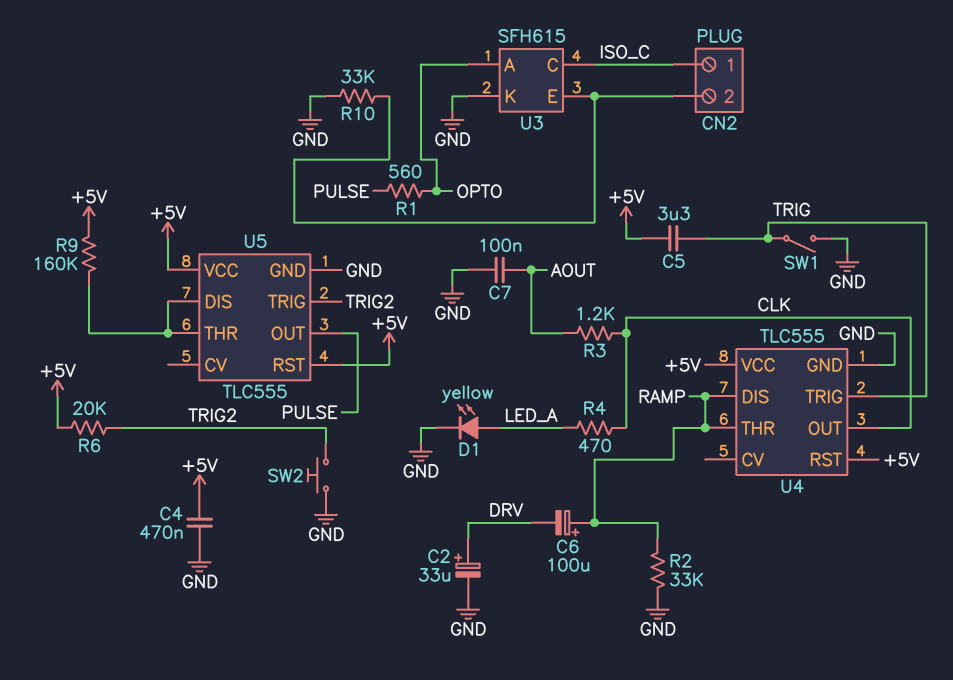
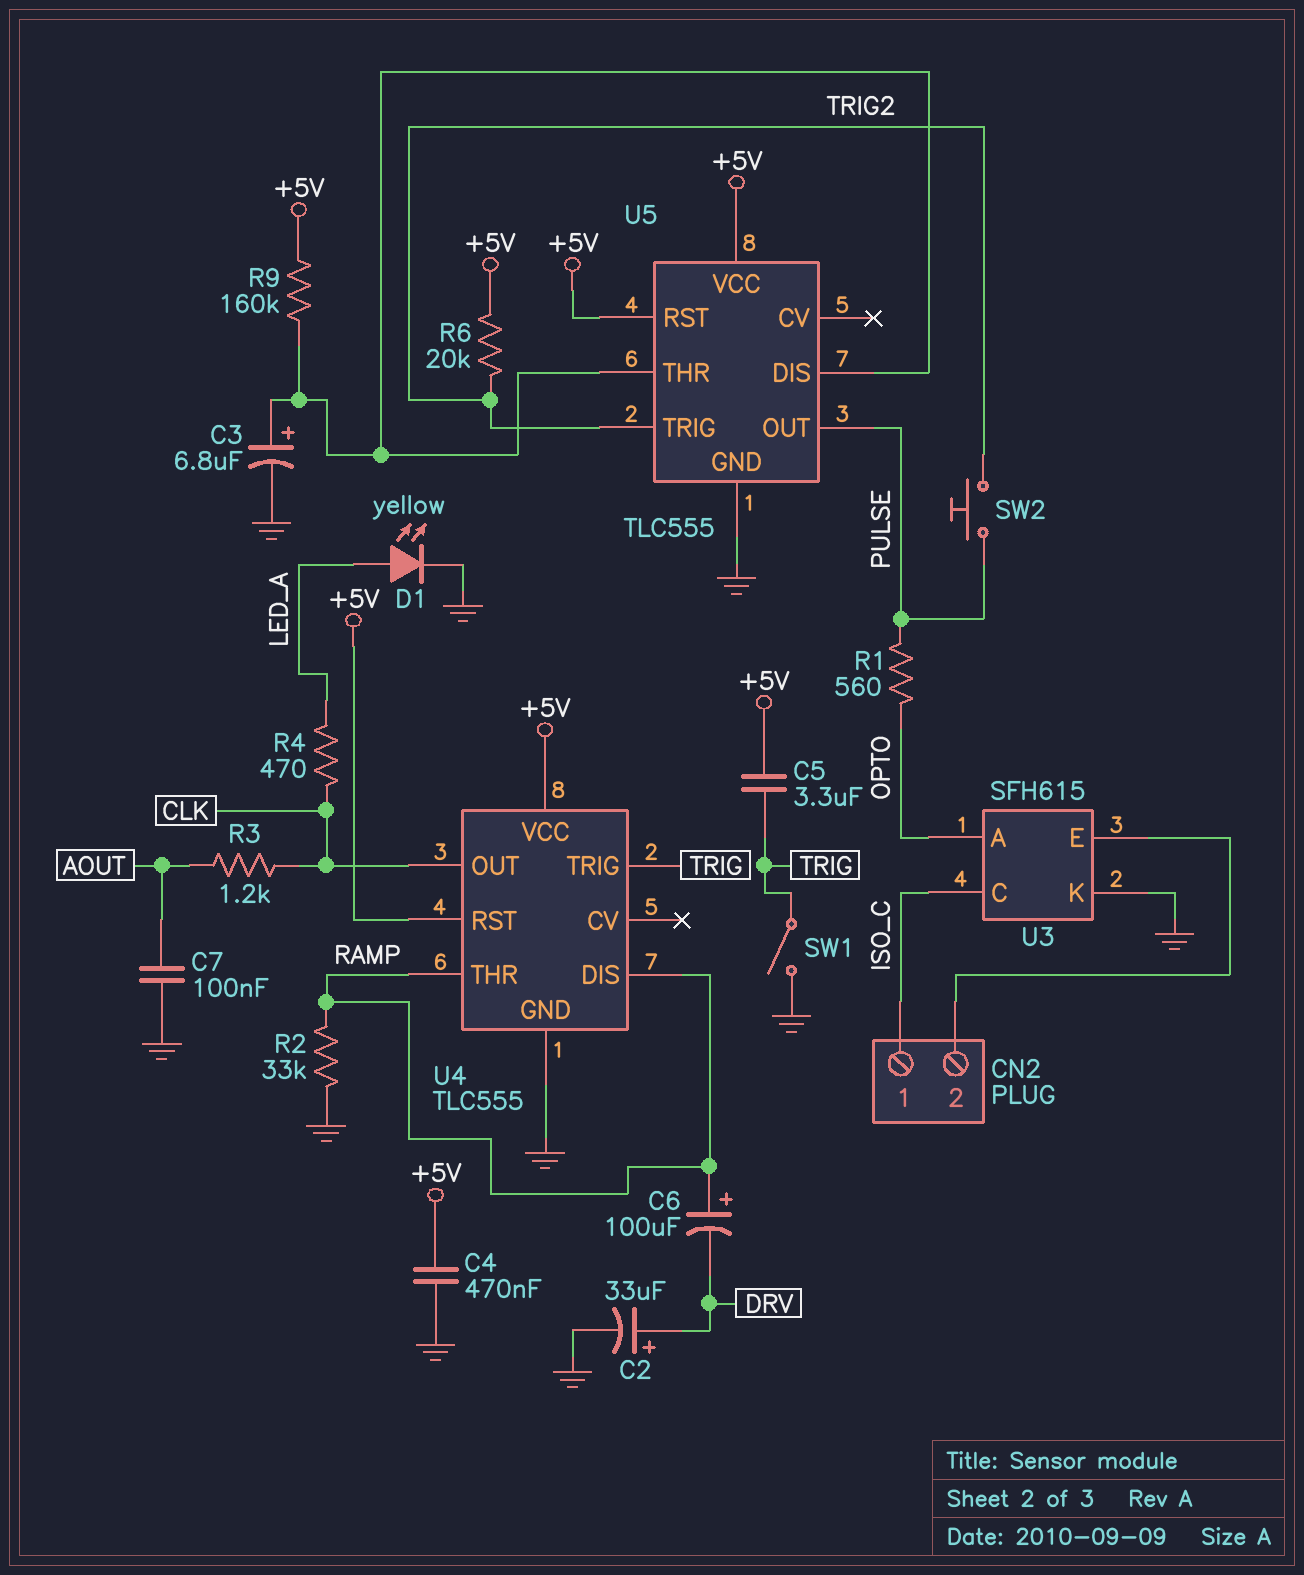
C3: none -> 6.8uF (plus U5/DIS, minus GND)
R10: 33k (CN2/2, GND) -> none
SW2: button (GND, TRIG2) -> button (PULSE, TRIG2)

